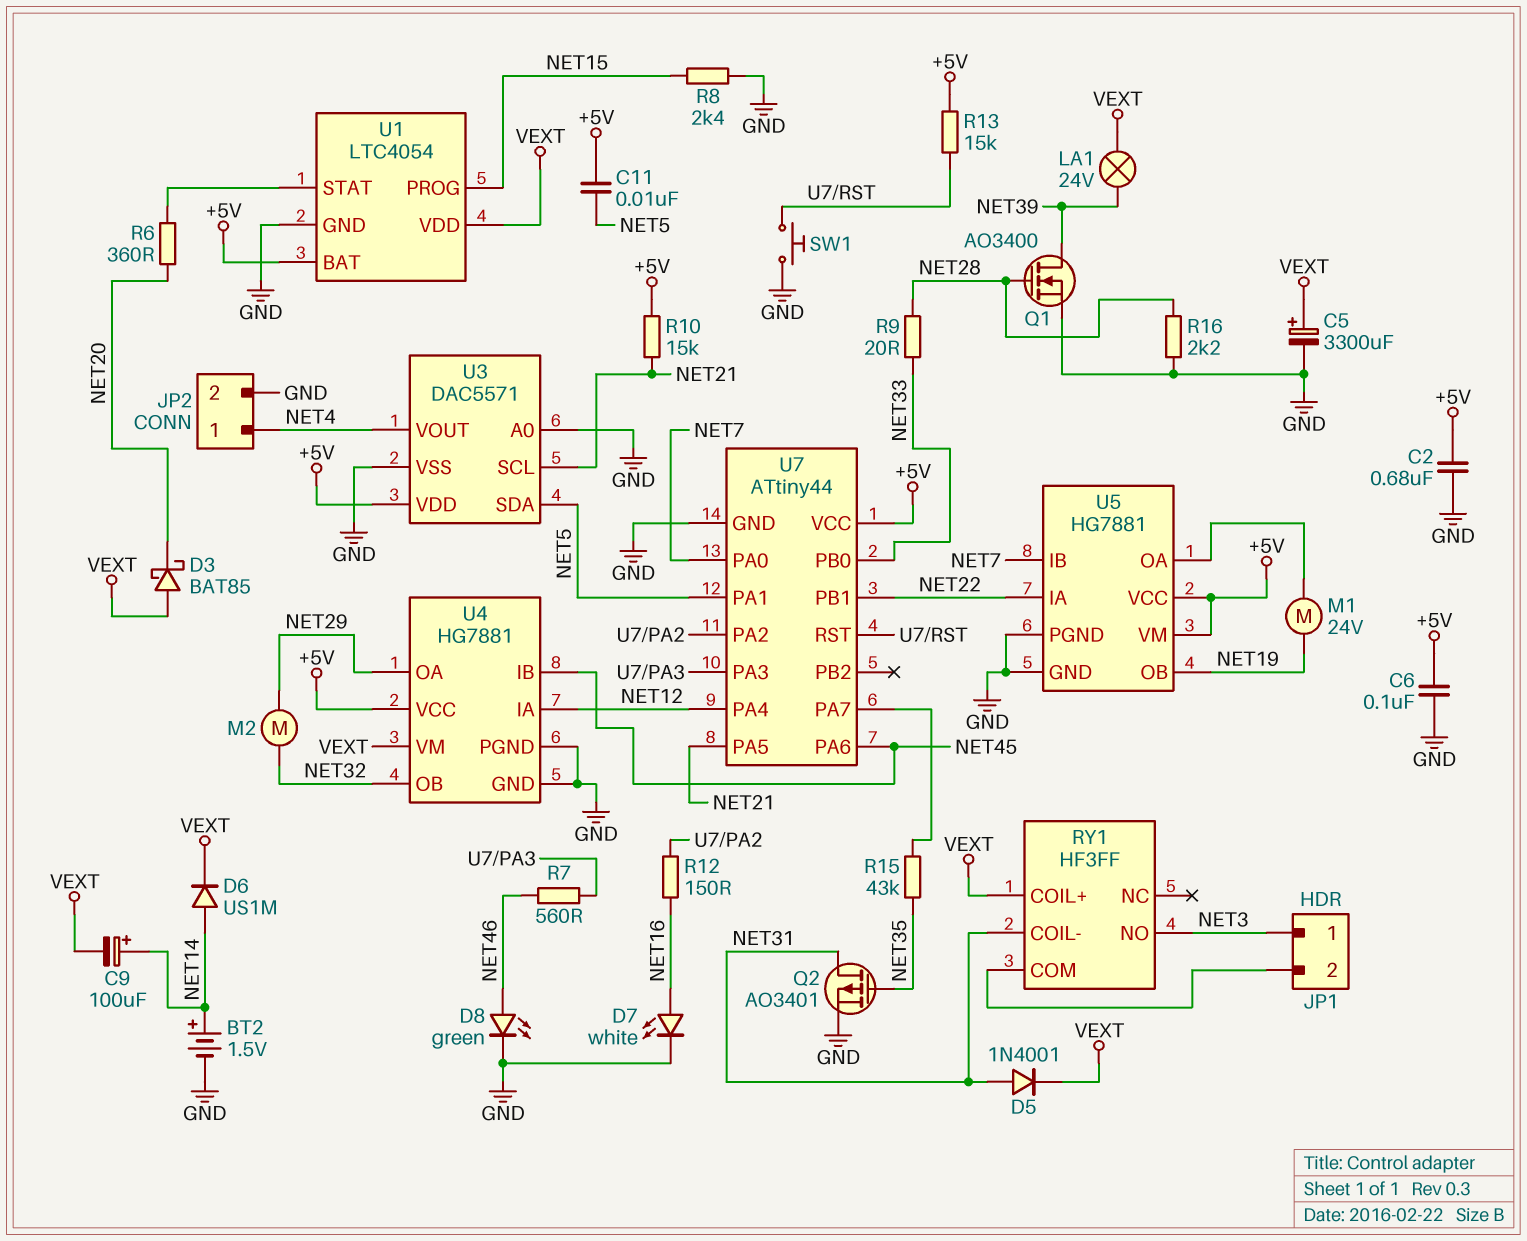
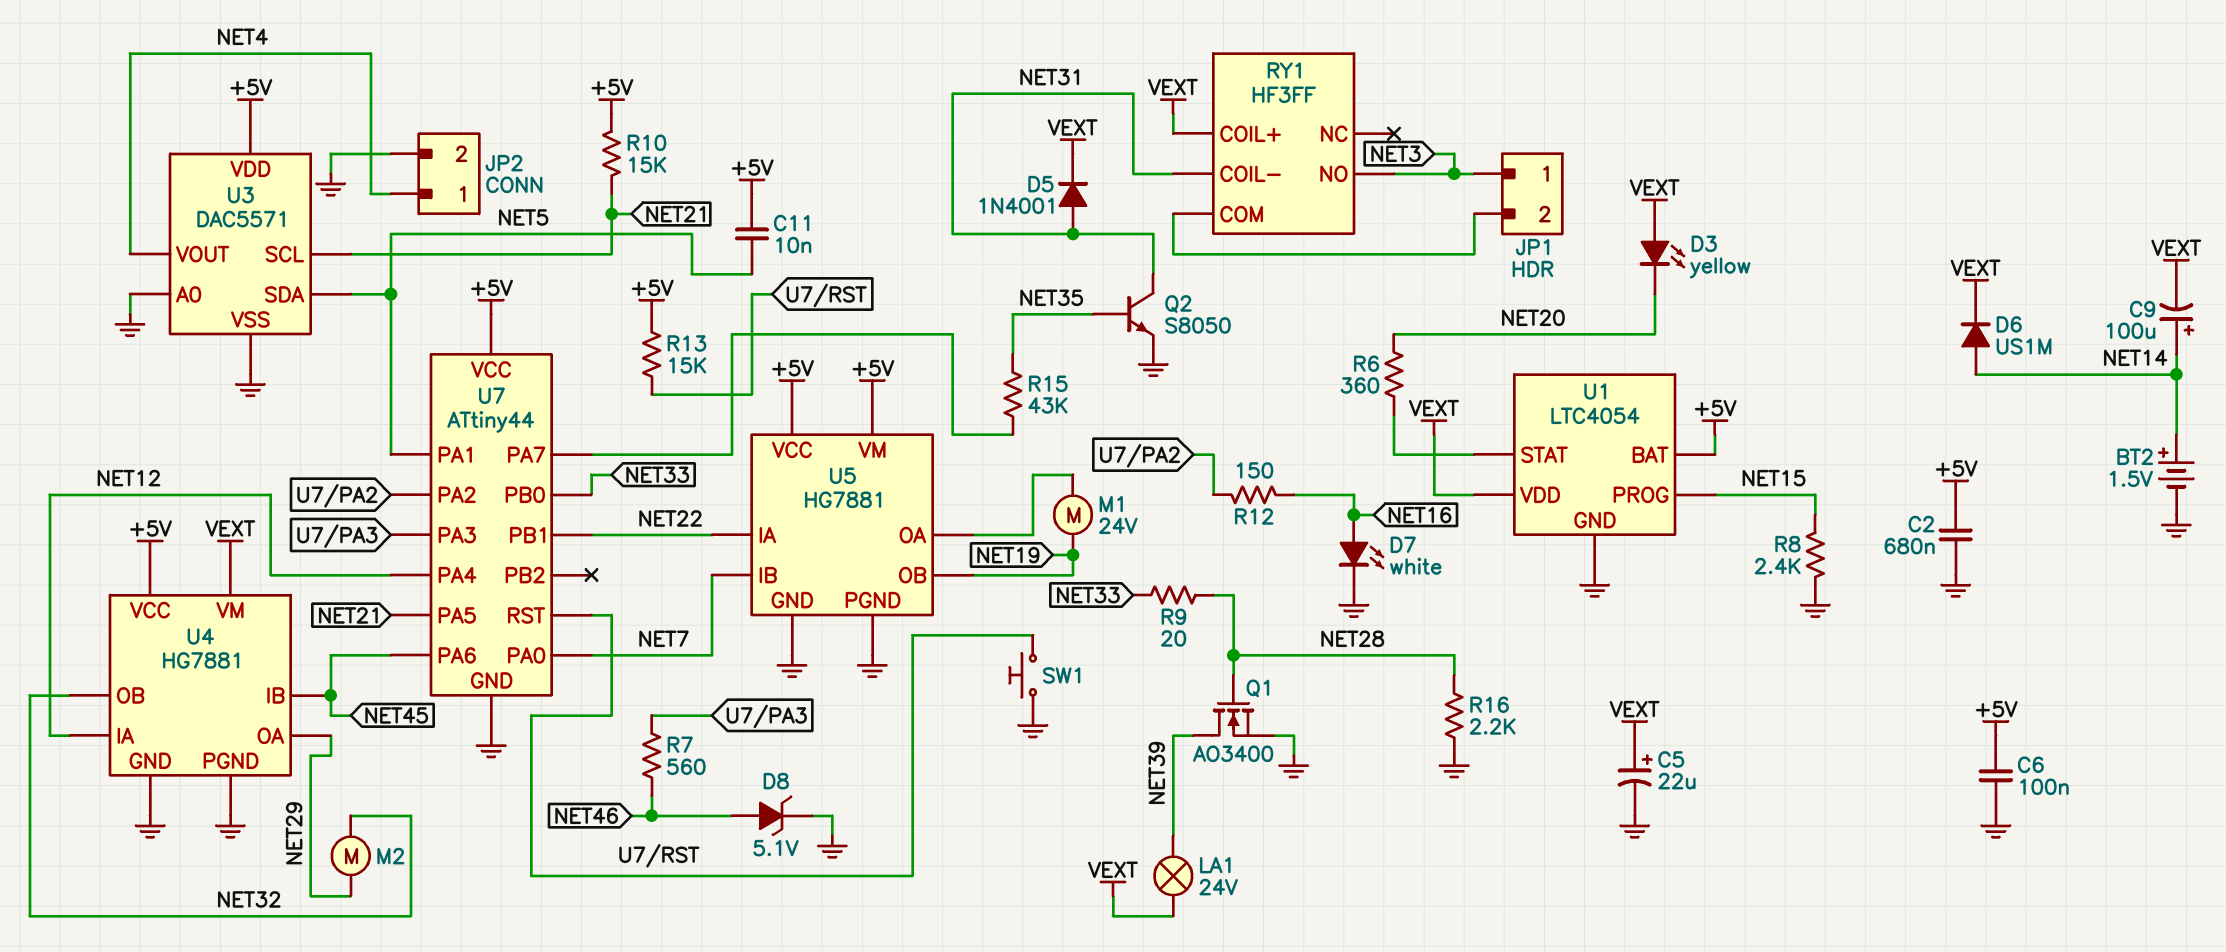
C5: 3300uF (plus VEXT, minus GND) -> 22uF (plus VEXT, minus GND)
D3: schottky BAT85 (A VEXT, K NET20) -> LED yellow (A VEXT, K NET20)
D8: LED green (A NET46, K GND) -> zener 5.1V (A NET46, K GND)
Q2: PMOS AO3401 (G NET35, D NET31, S GND) -> NPN S8050 (B NET35, C NET31, E GND)

